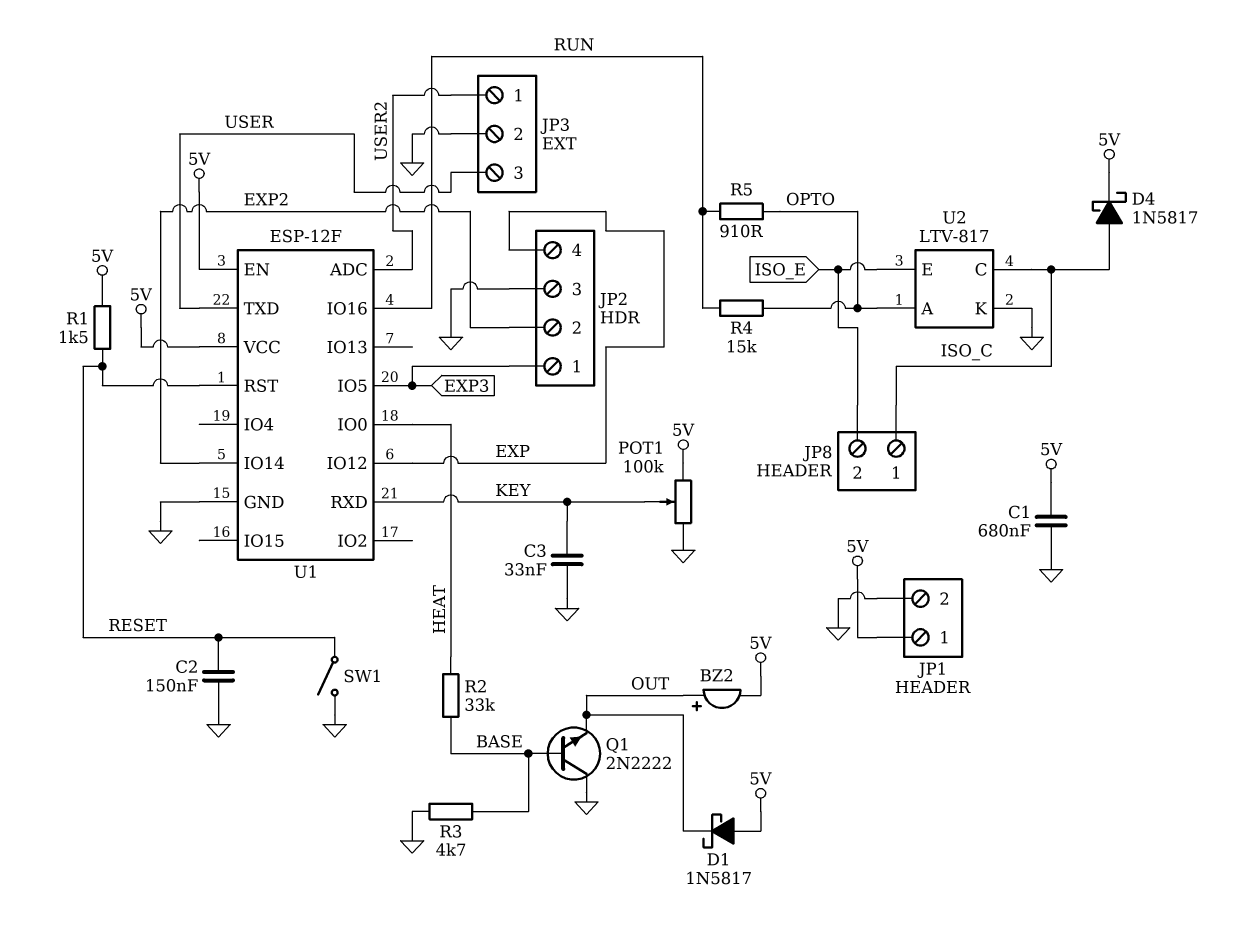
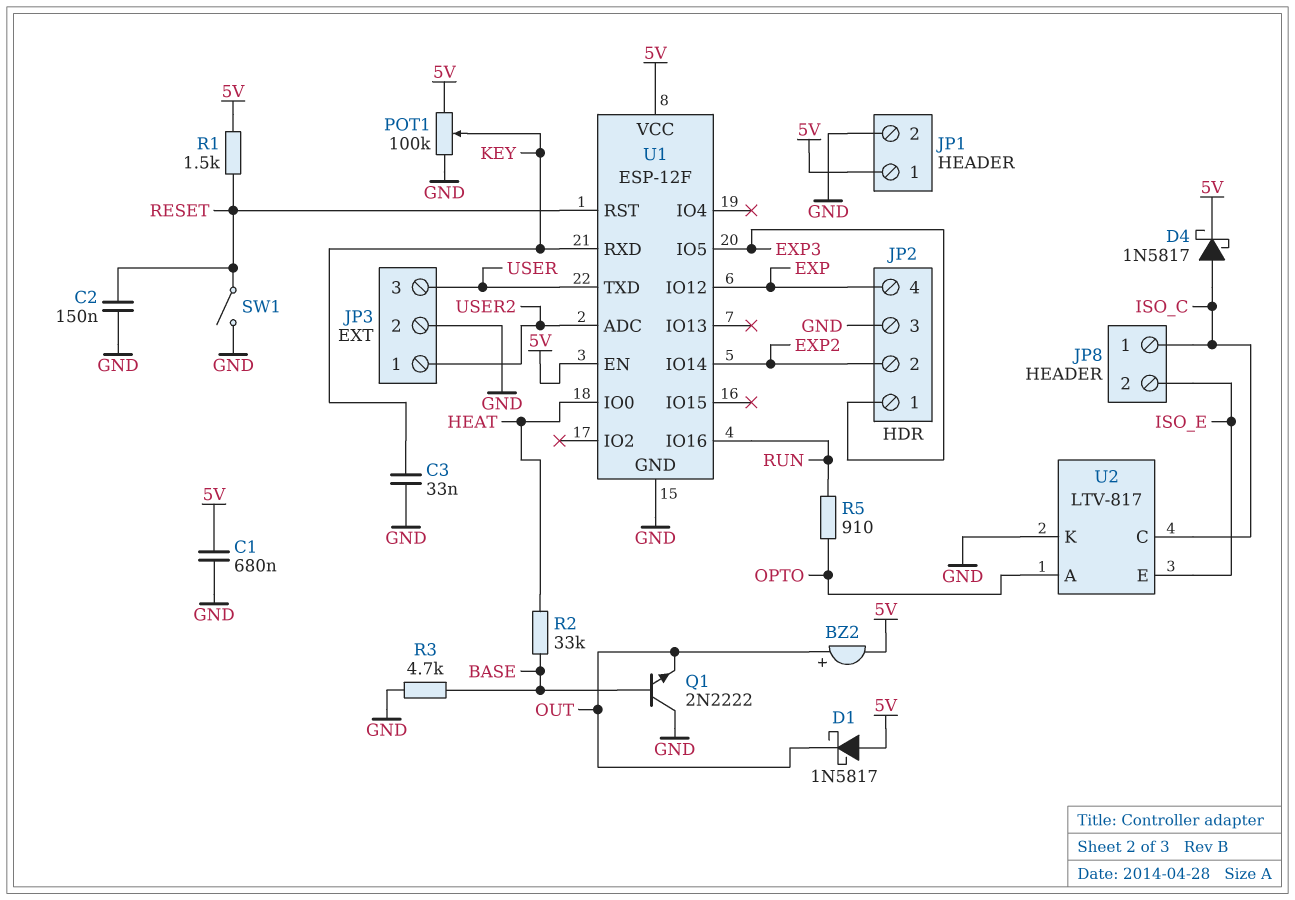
R4: 15k (OPTO, RUN) -> none

